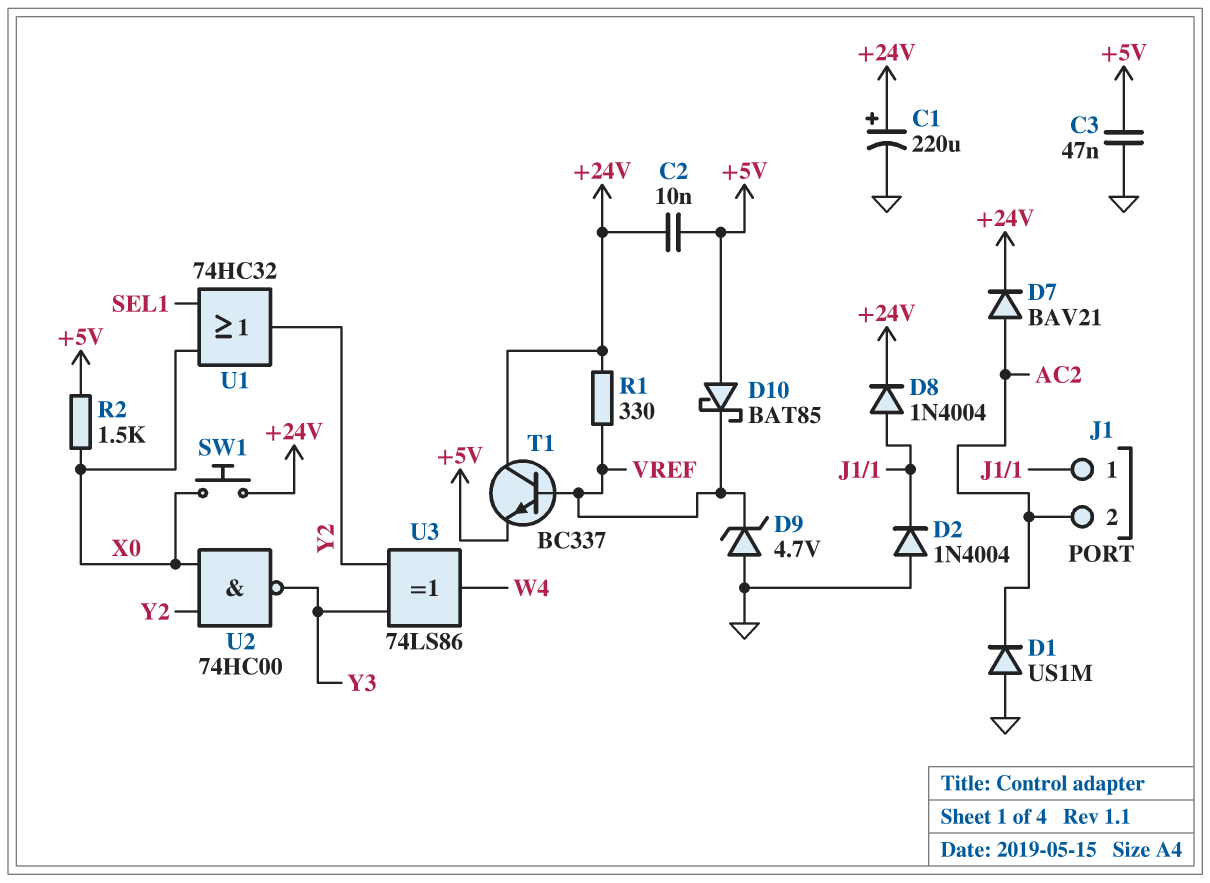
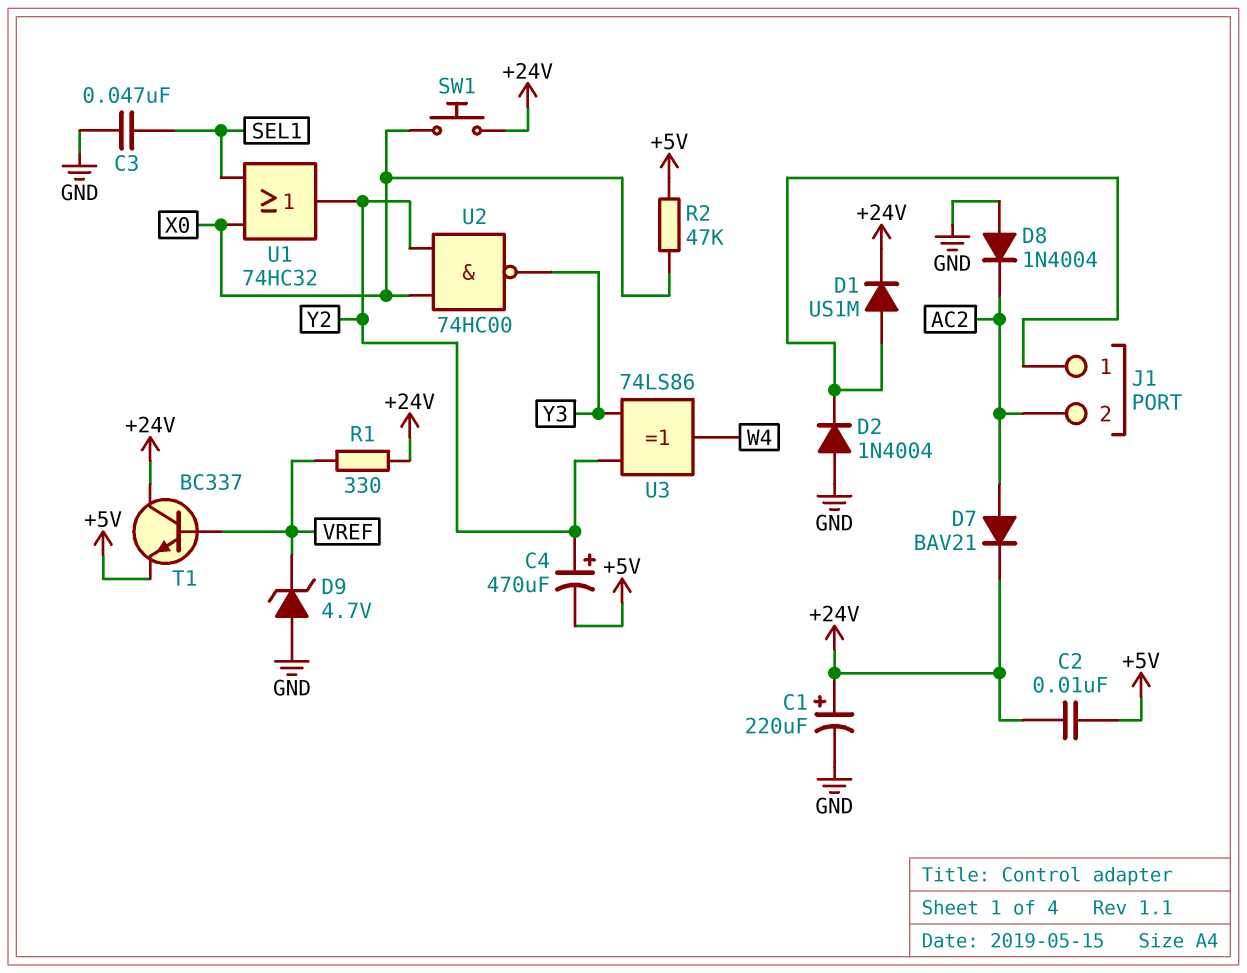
C3: 47nF (+5V, GND) -> 47nF (GND, SEL1)
C4: none -> 470uF (plus Y2, minus +5V)
D1: diode US1M (A GND, K AC2) -> diode US1M (A J1/1, K +24V)
D8: diode 1N4004 (A J1/1, K +24V) -> diode 1N4004 (A GND, K AC2)
D10: schottky BAT85 (A +5V, K VREF) -> none
R2: 1.5k (+5V, X0) -> 47k (+5V, X0)

